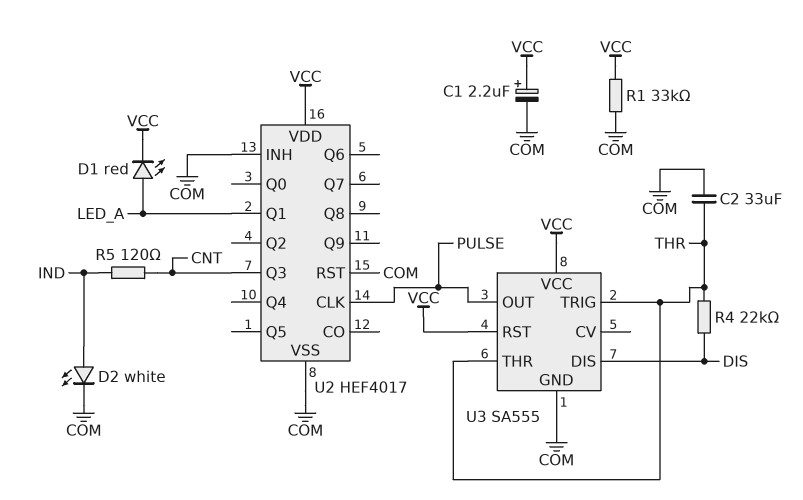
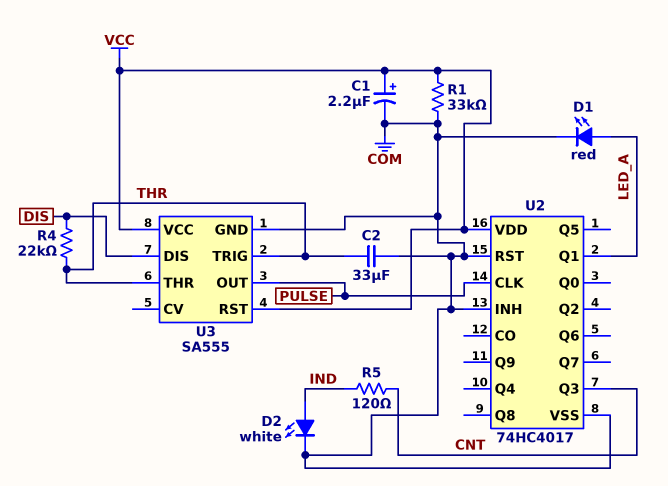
D1: LED red (A LED_A, K VCC) -> LED red (A LED_A, K COM)
U2: HEF4017 -> 74HC4017

